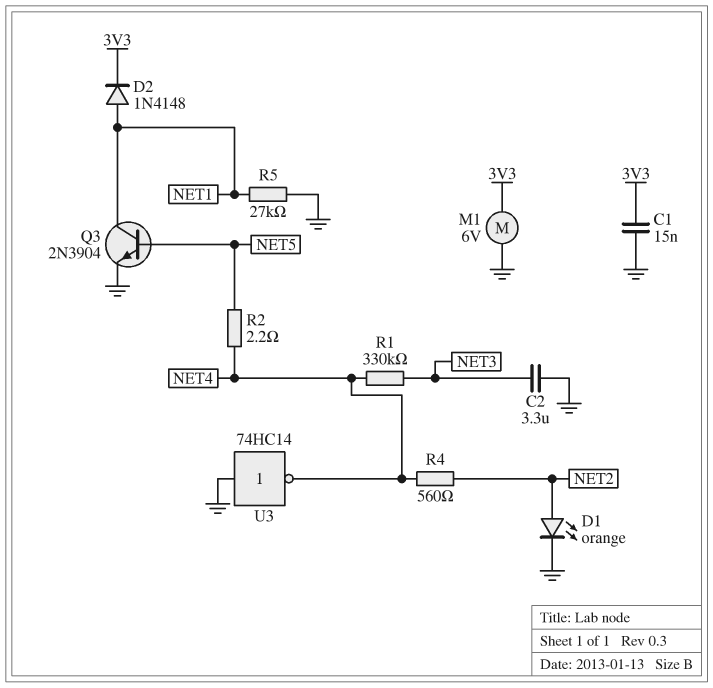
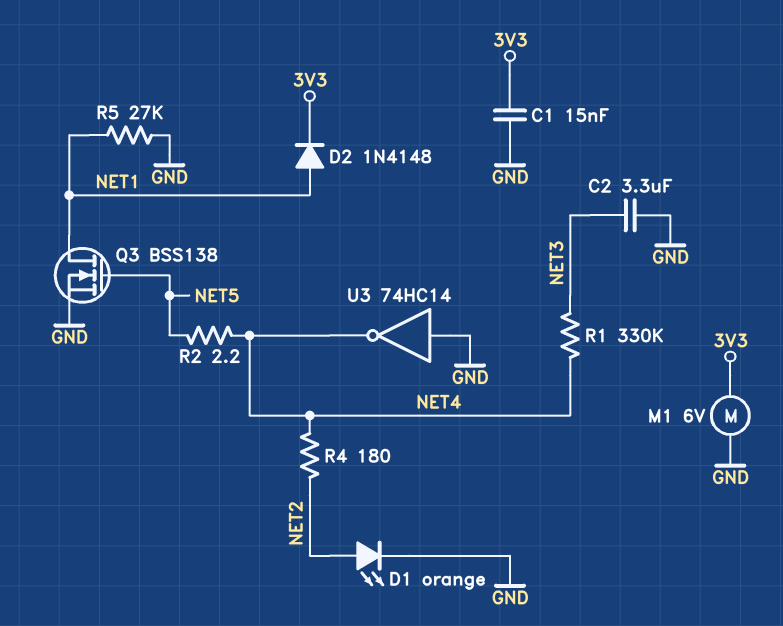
Q3: NPN 2N3904 (B NET5, C NET1, E GND) -> NMOS BSS138 (G NET5, D NET1, S GND)
R4: 560 (NET2, NET4) -> 180 (NET2, NET4)

